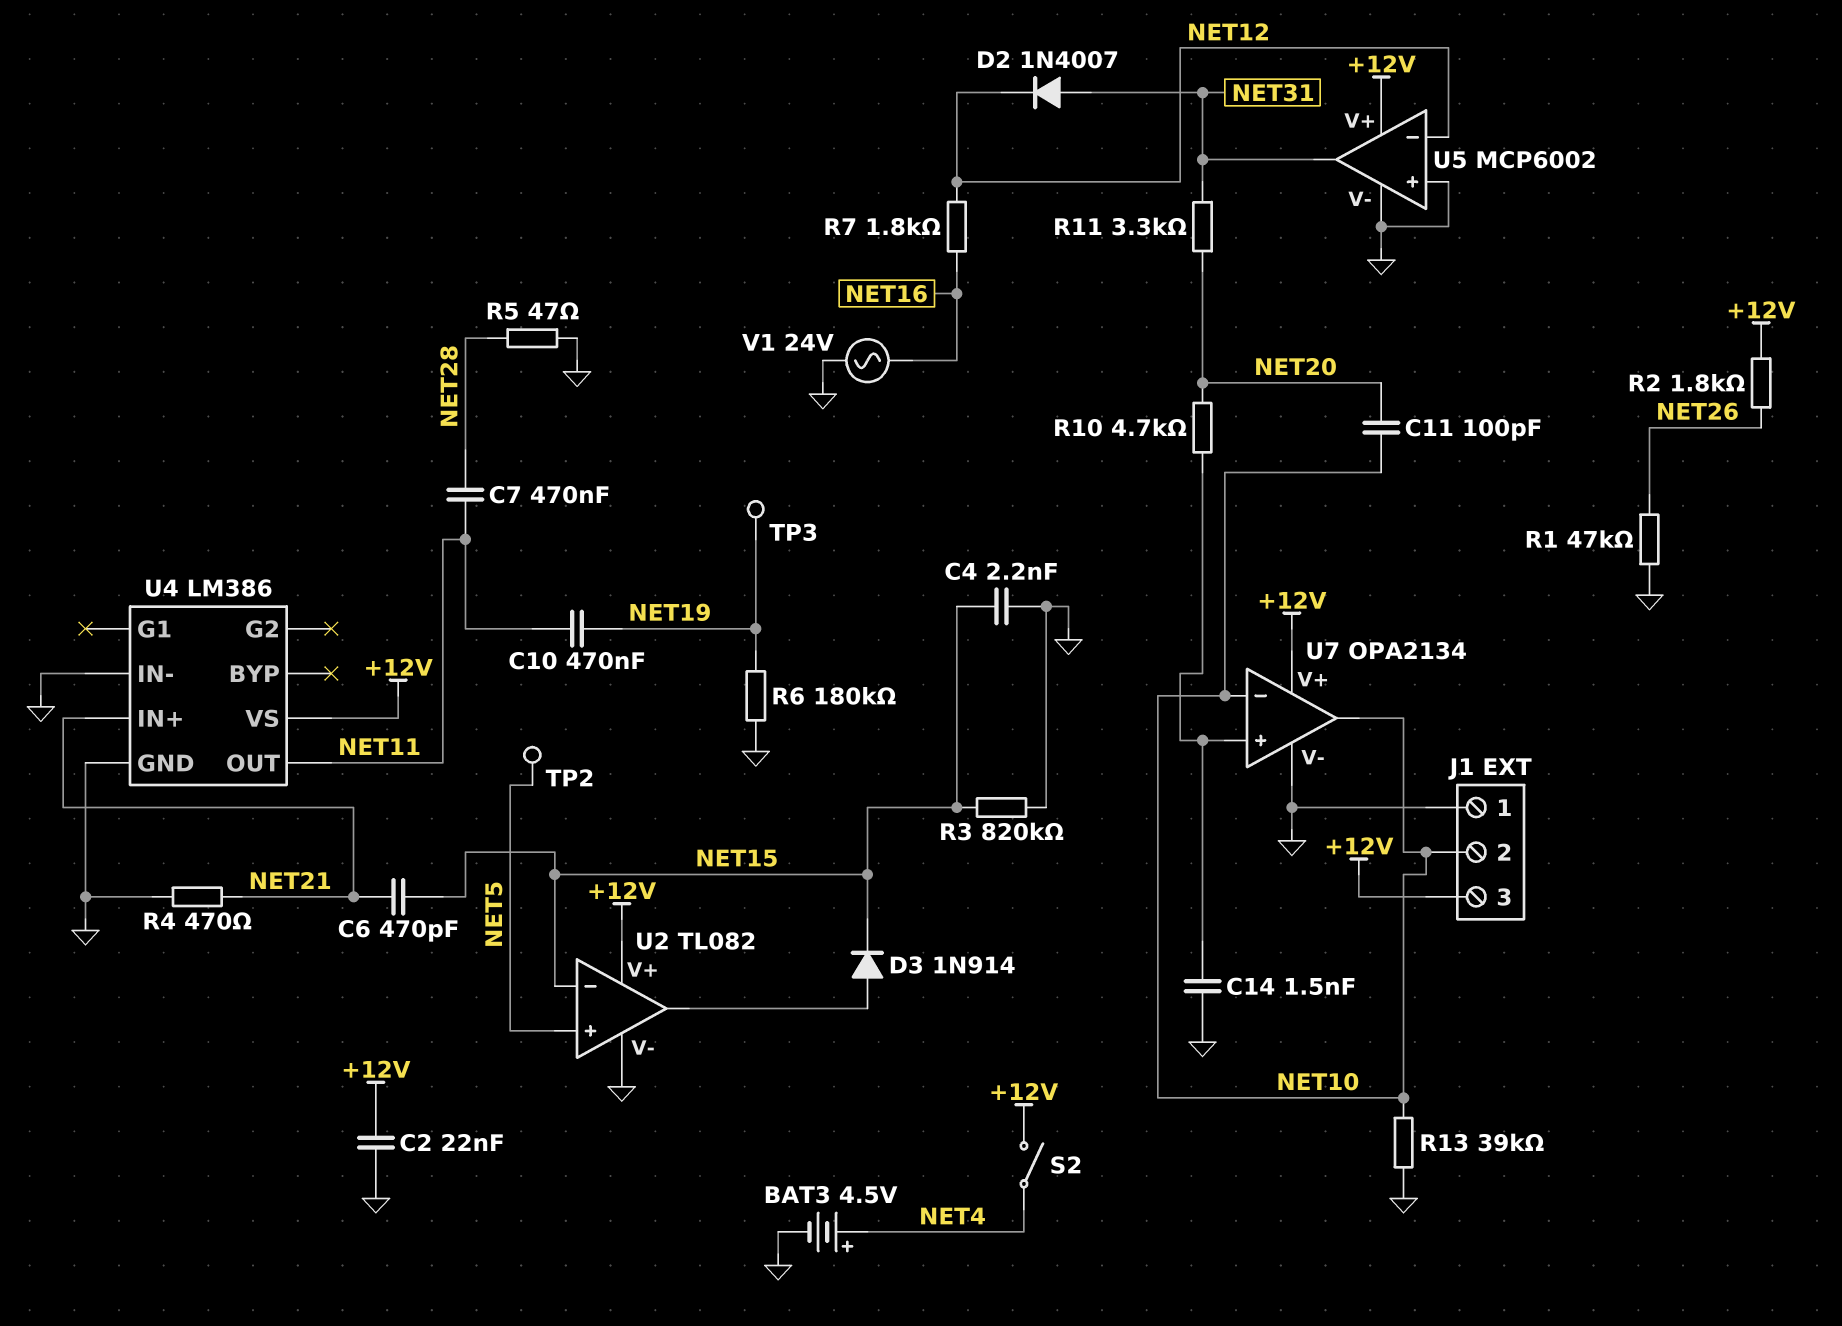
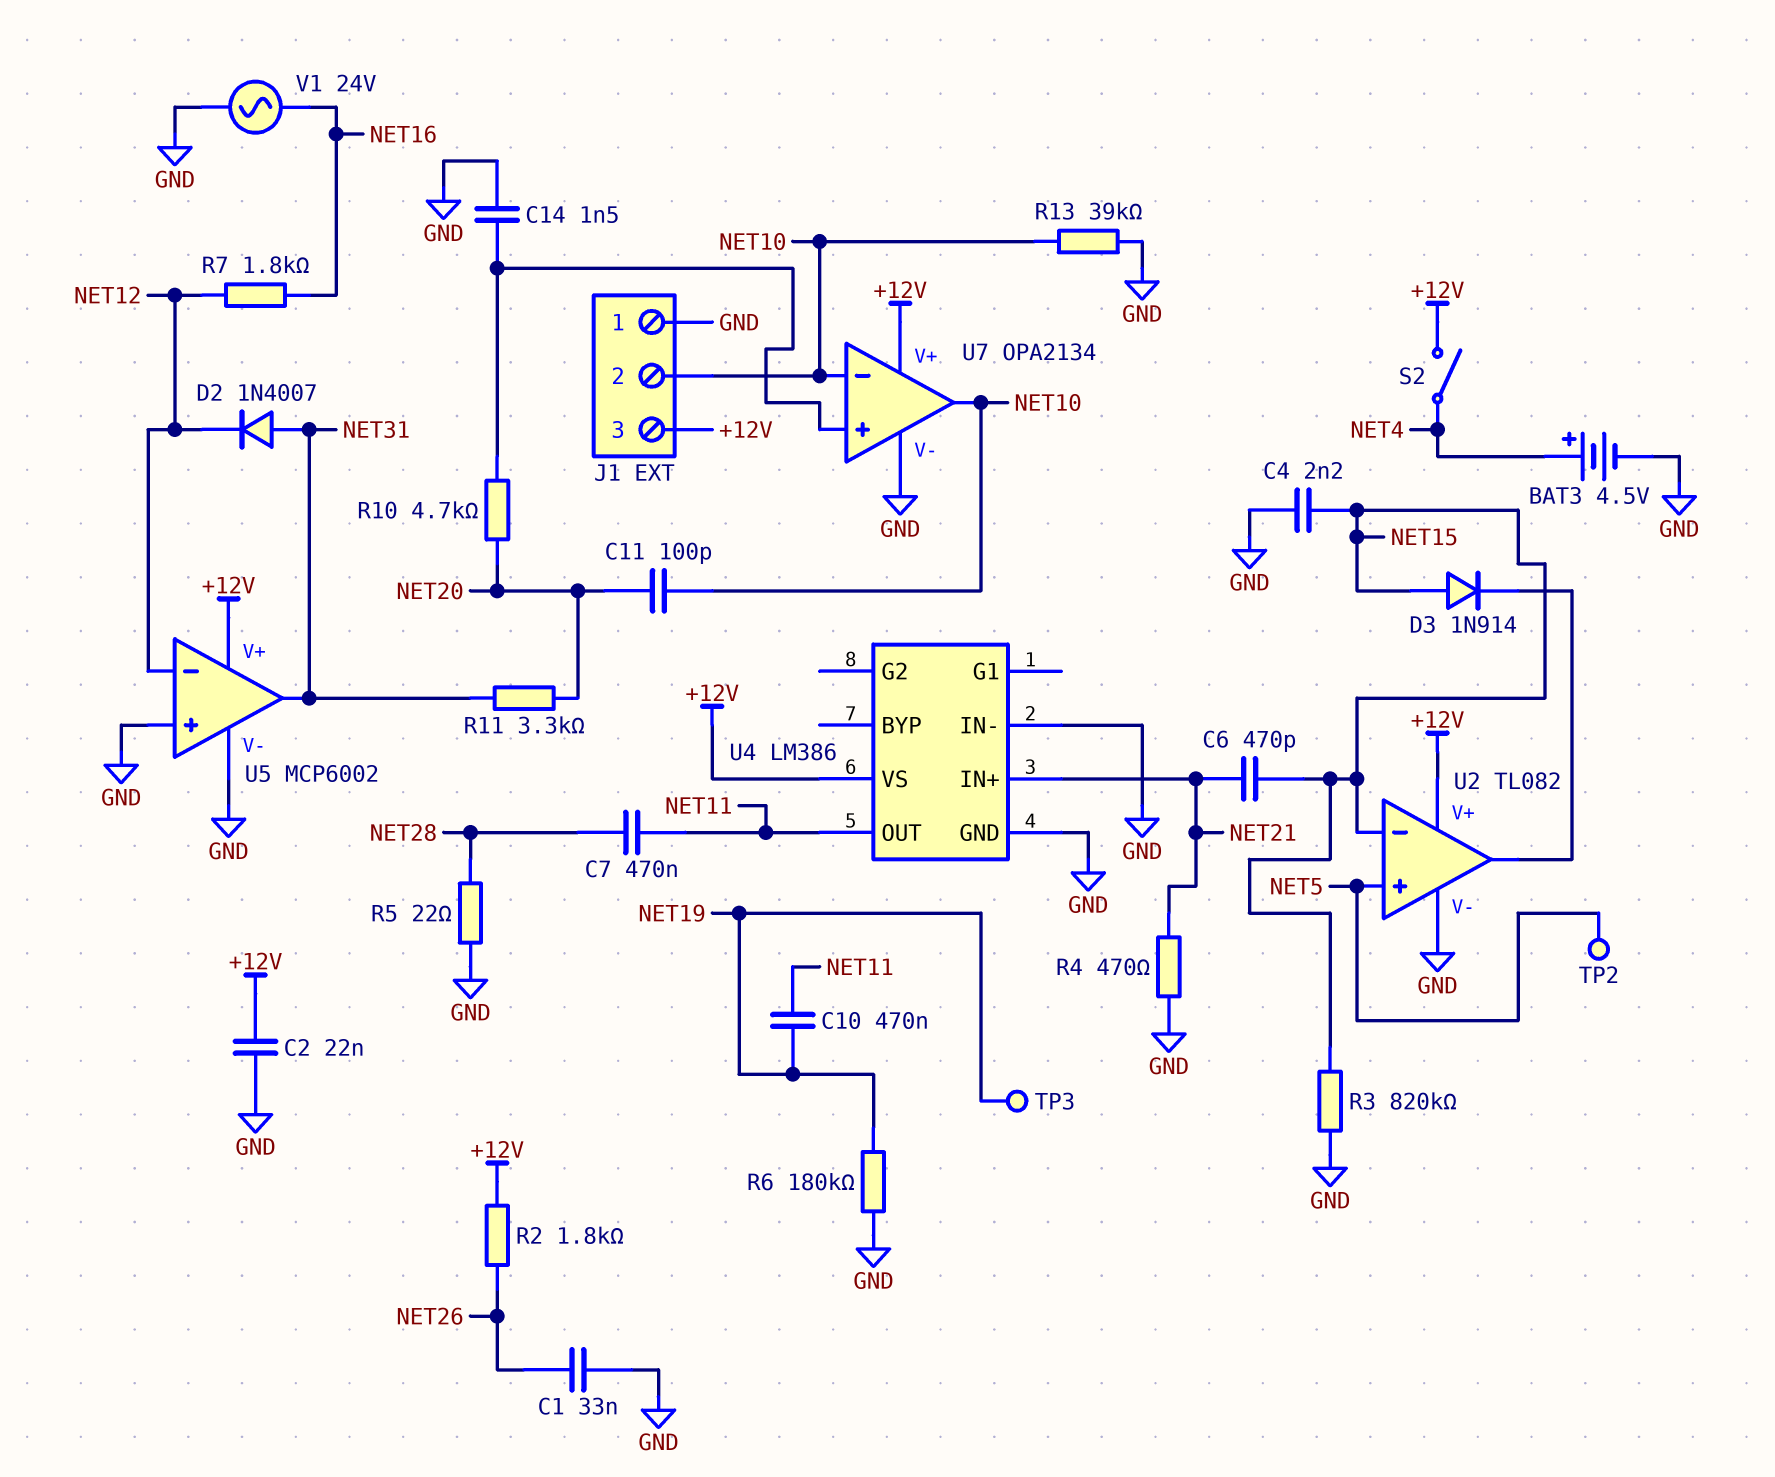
C1: none -> 33nF (GND, NET26)
D3: diode 1N914 (A U2/out, K NET15) -> diode 1N914 (A NET15, K U2/out)
R1: 47k (GND, NET26) -> none
R5: 47 (GND, NET28) -> 22 (GND, NET28)

